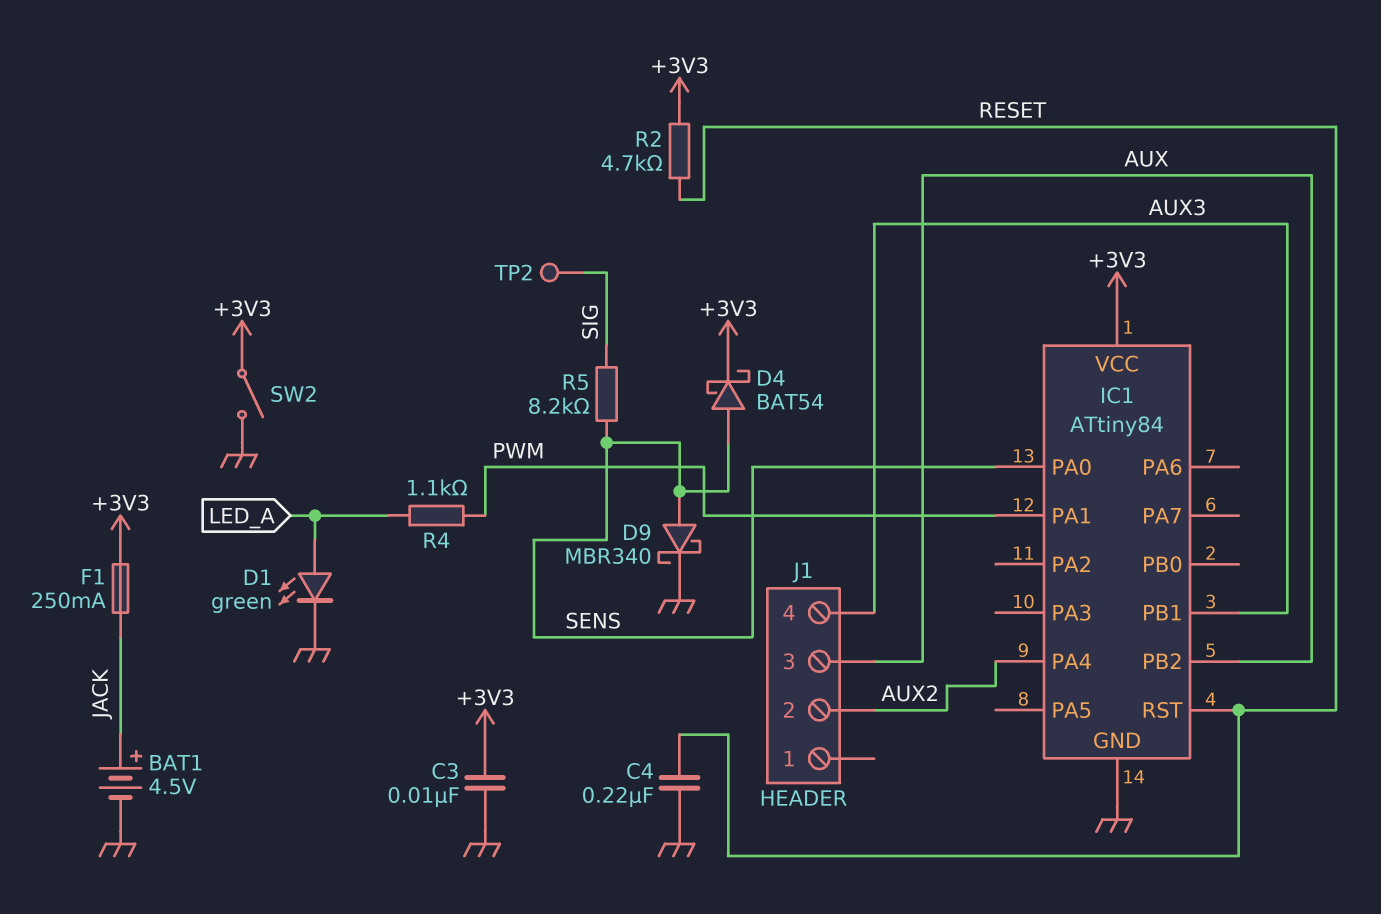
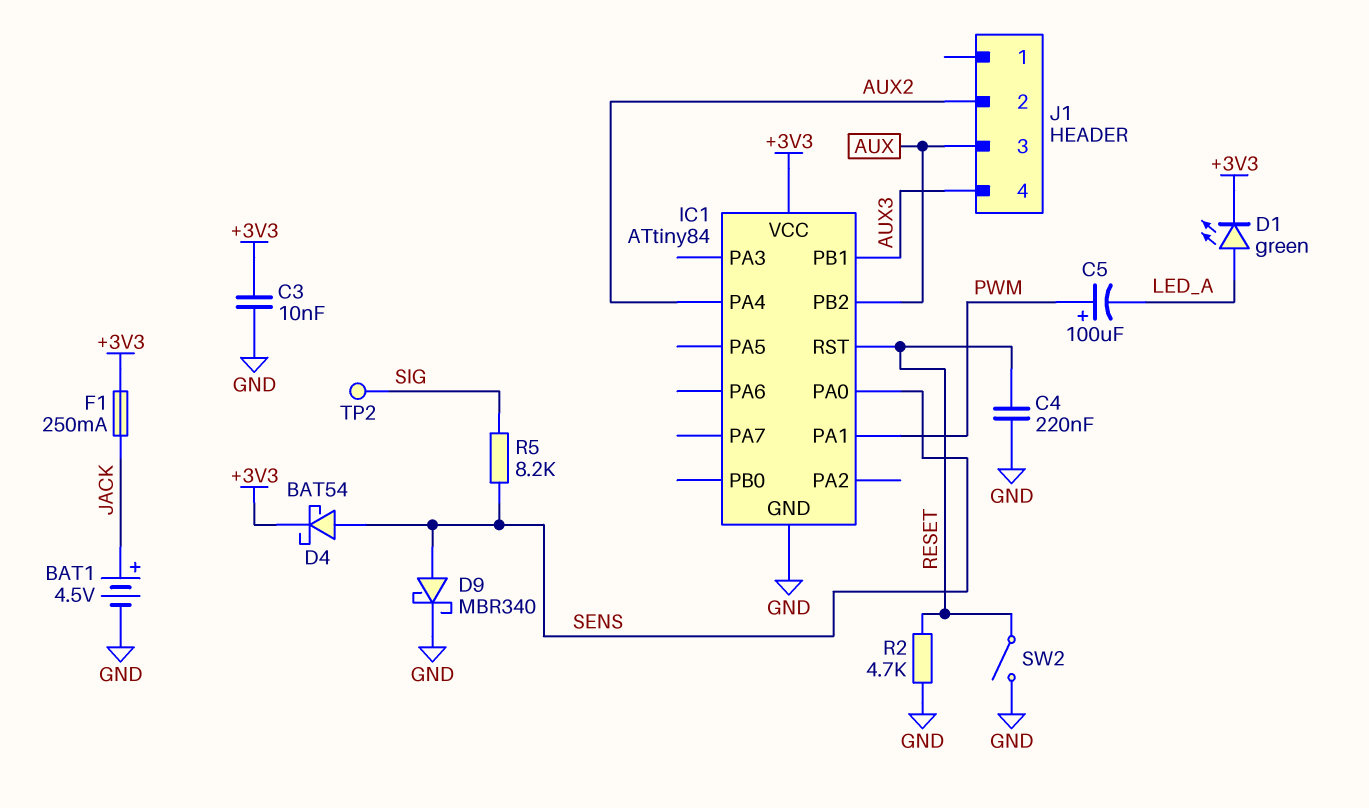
C5: none -> 100uF (plus PWM, minus LED_A)
D1: LED green (A LED_A, K GND) -> LED green (A LED_A, K +3V3)
R2: 4.7k (+3V3, RESET) -> 4.7k (GND, RESET)
R4: 1.1k (LED_A, PWM) -> none
SW2: switch (+3V3, GND) -> switch (GND, RESET)

